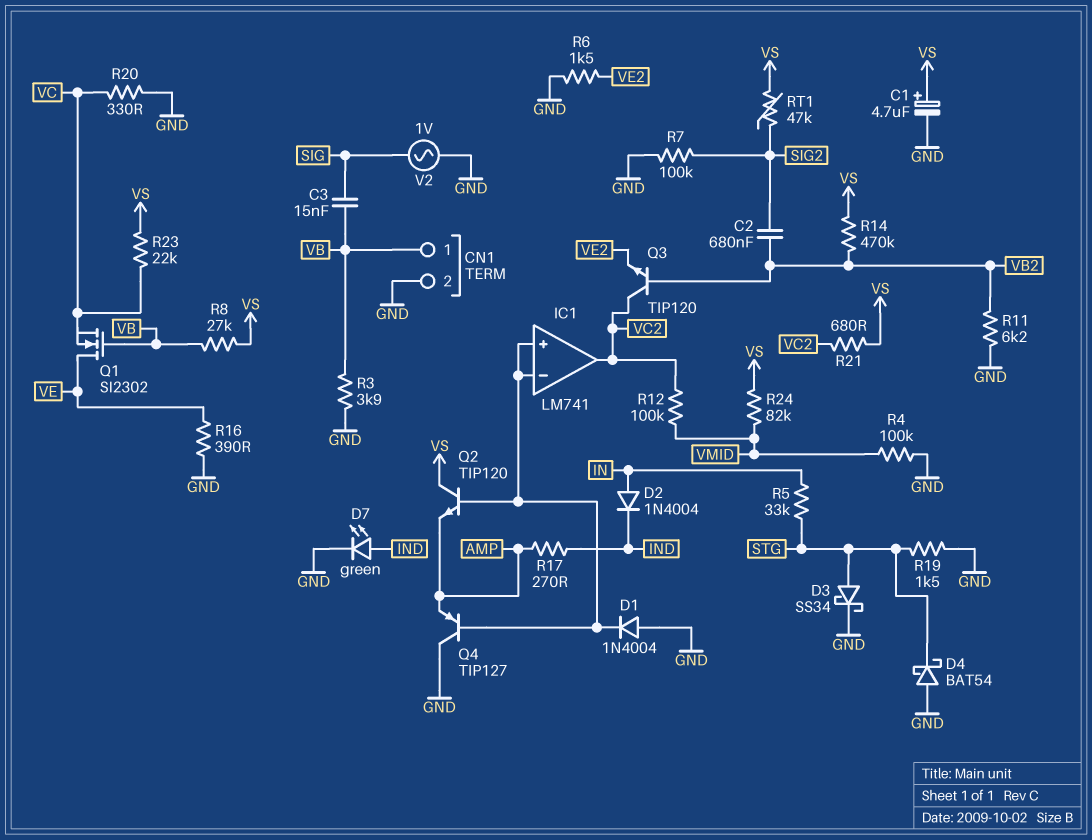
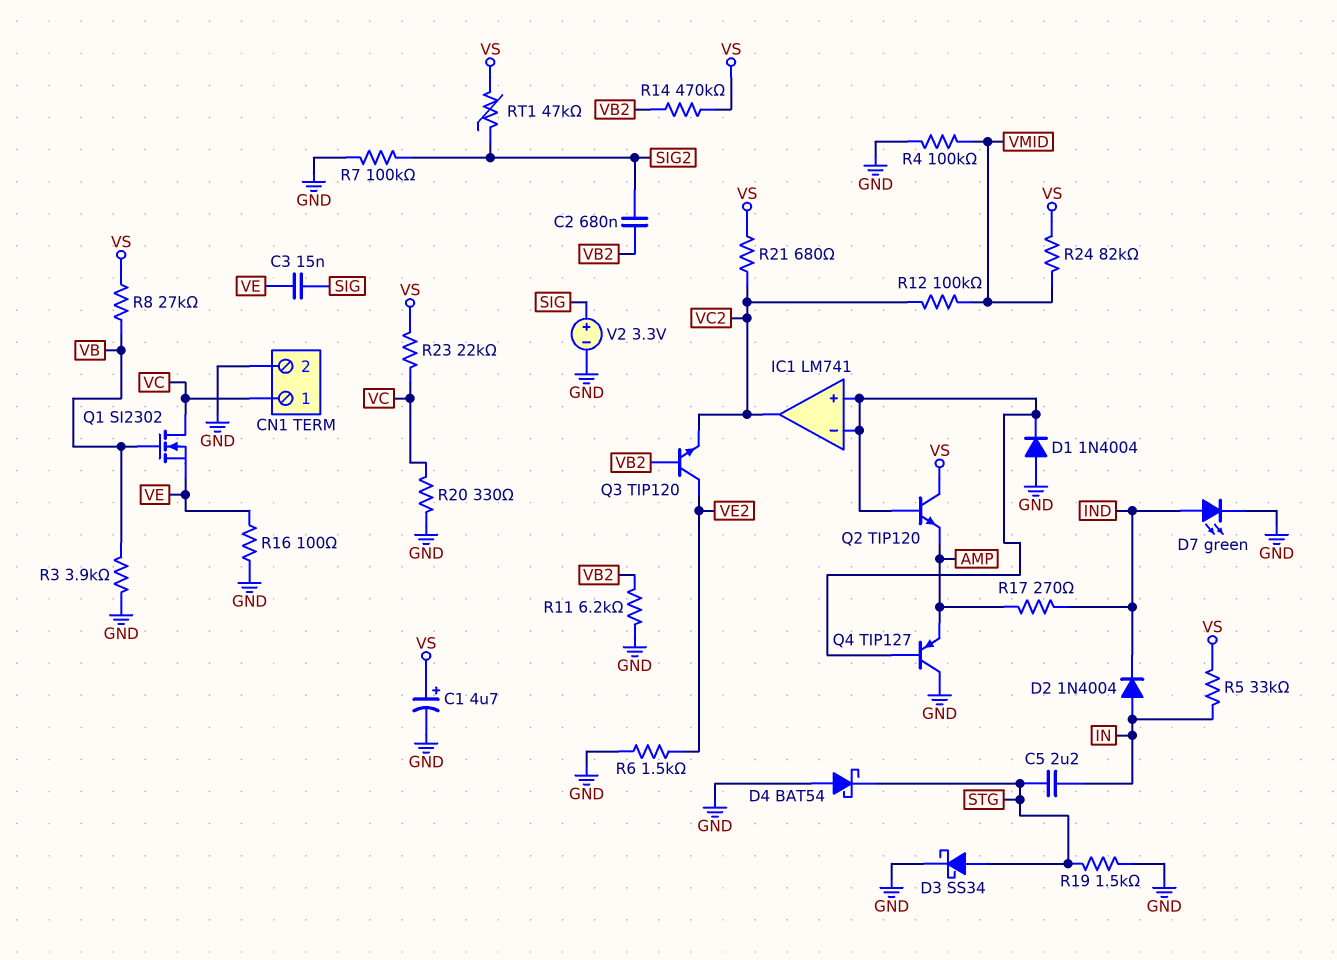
C3: 15nF (SIG, VB) -> 15nF (SIG, VE)
C5: none -> 2.2uF (IN, STG)
CN1 pin 1: VB -> VC
Q1: NMOS SI2302 (G VB, D VE, S VC) -> NMOS SI2302 (G VB, D VC, S VE)
Q3: NPN TIP120 (B VB2, C VC2, E VE2) -> NPN TIP120 (B VB2, C VE2, E VC2)
R5: 33k (IN, STG) -> 33k (IN, VS)
R16: 390 (GND, VE) -> 100 (GND, VE)
V2: AC 1V (GND, SIG) -> 3.3V (plus SIG, minus GND)

